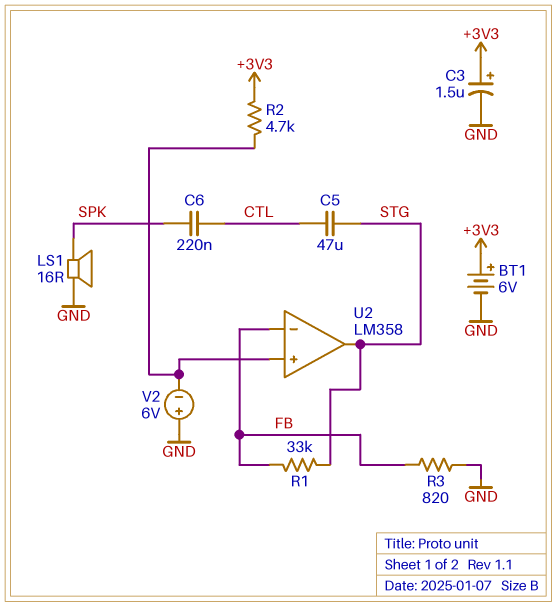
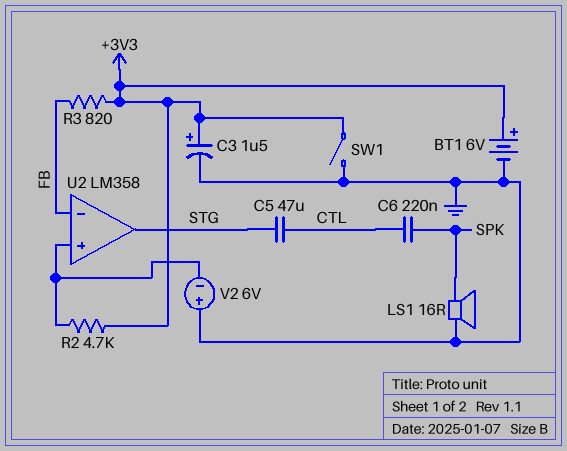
R1: 33k (FB, STG) -> none
R3: 820 (FB, GND) -> 820 (+3V3, FB)
SW1: none -> switch (+3V3, GND)

